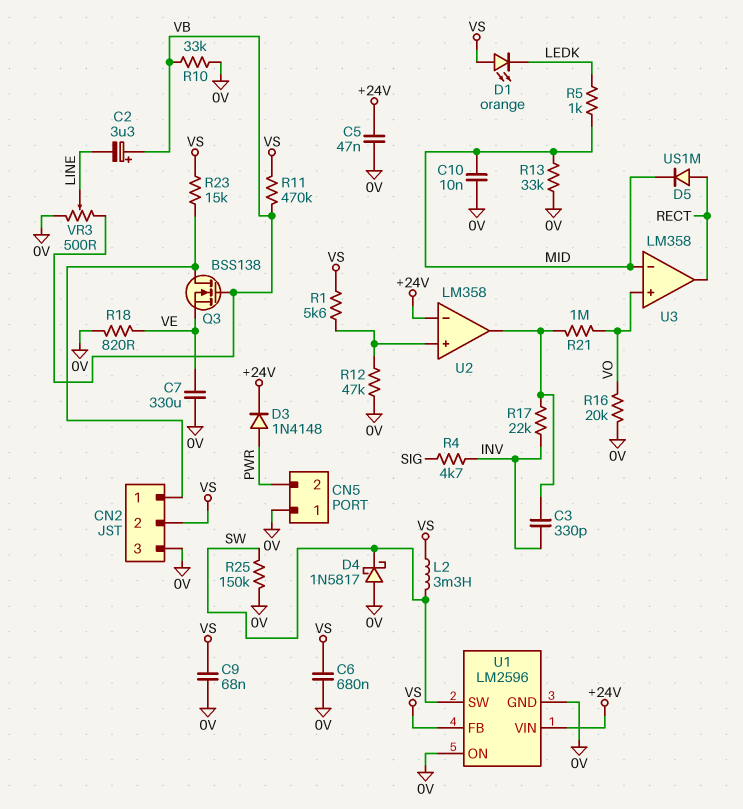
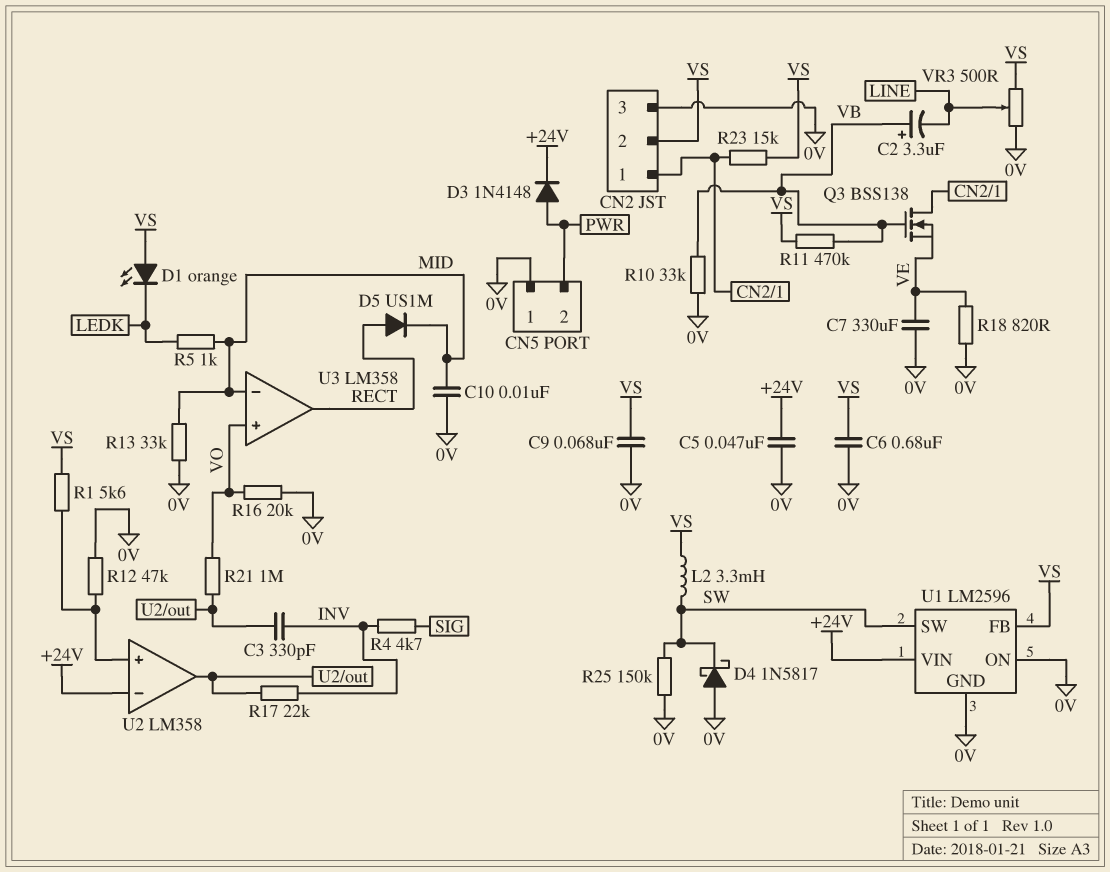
VR3: 500 (0V, VB, wiper LINE) -> 500 (0V, VS, wiper LINE)

